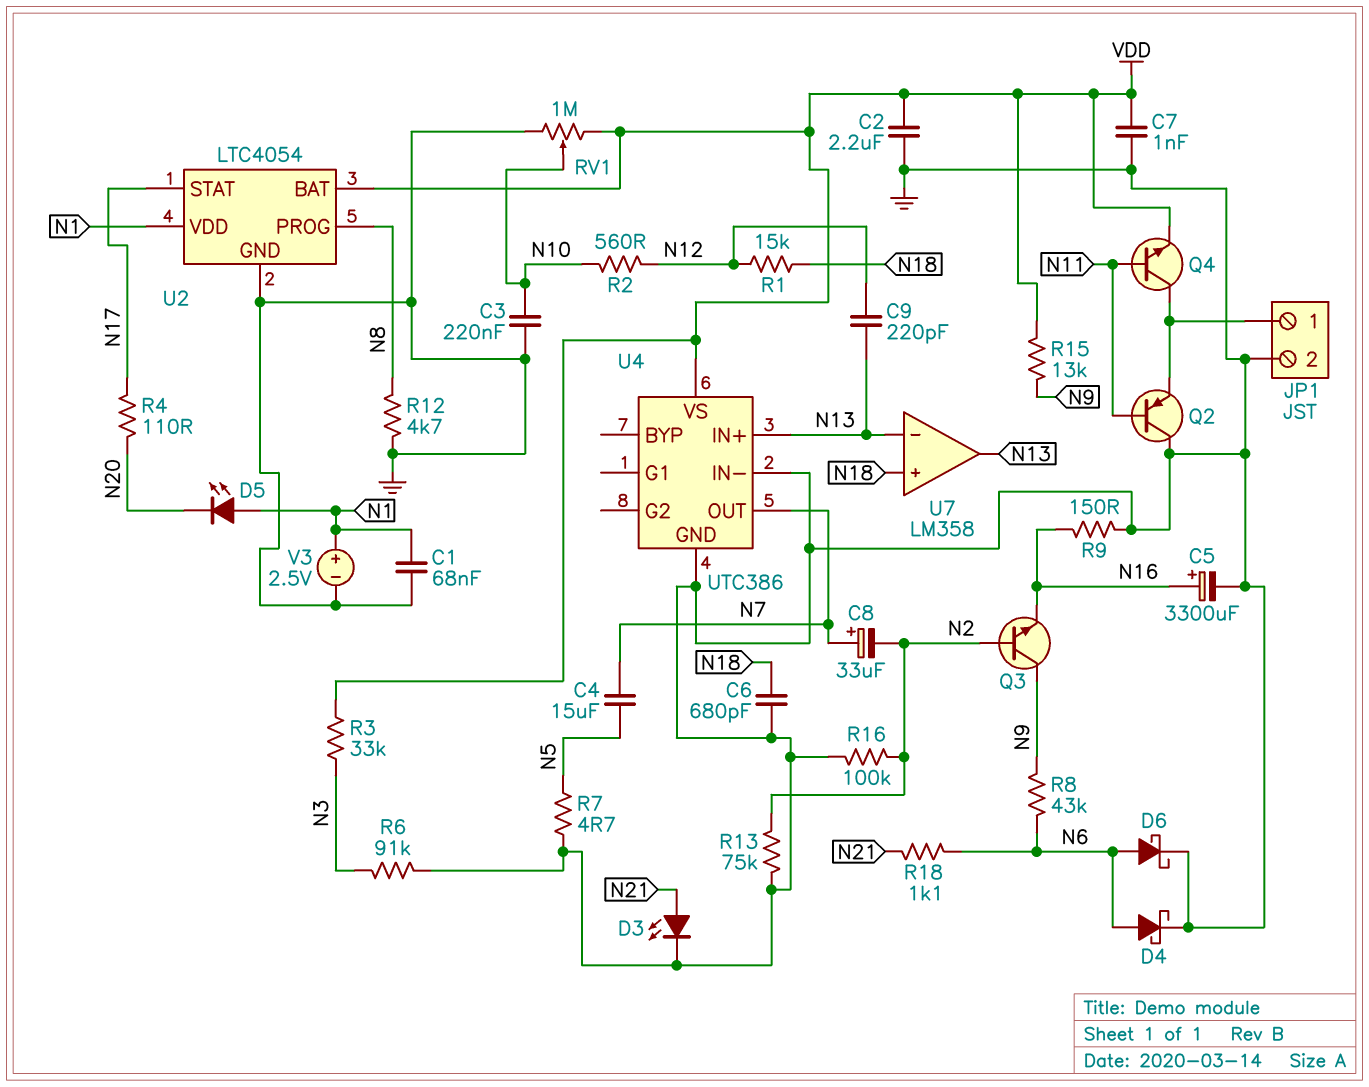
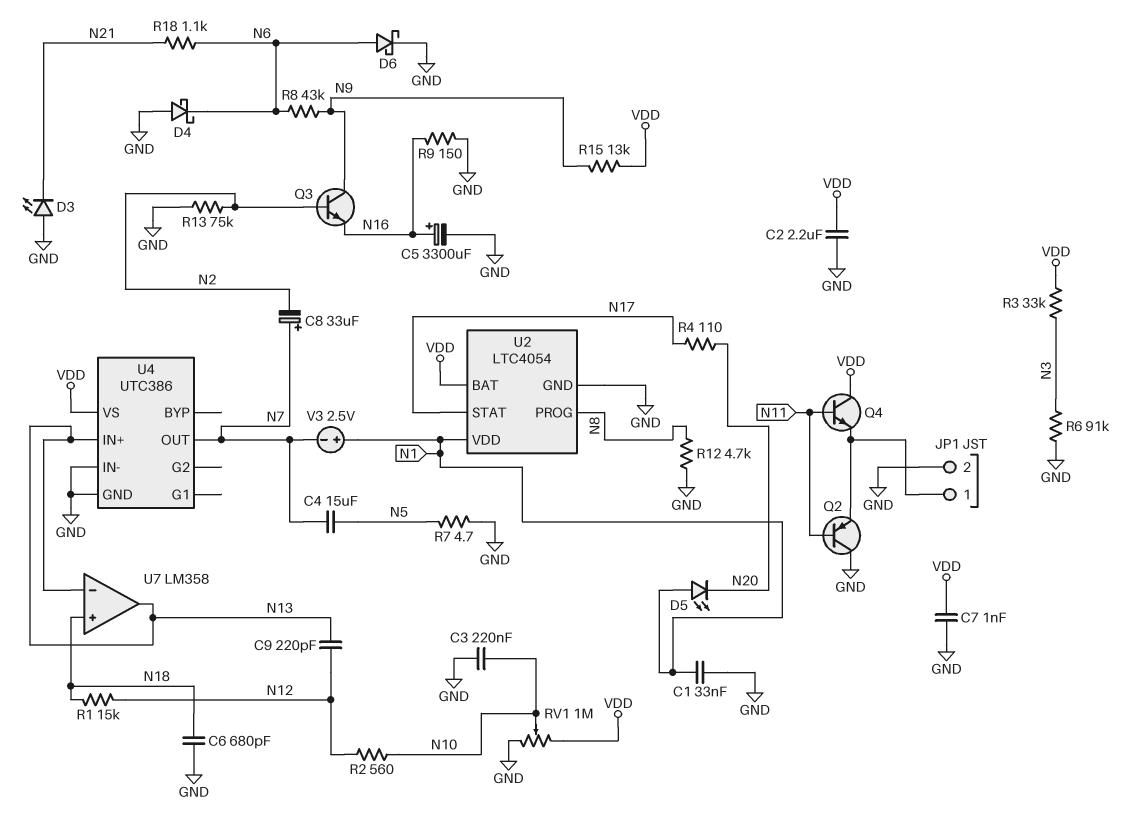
C1: 68nF (GND, N1) -> 33nF (GND, N1)
D3: LED (A N21, K GND) -> LED (A GND, K N21)
D4: schottky (A N6, K GND) -> schottky (A GND, K N6)
Q4: NPN (B N11, C JP1/1, E VDD) -> NPN (B N11, C VDD, E JP1/1)
R16: 100k (GND, N2) -> none
V3: 2.5V (plus N1, minus GND) -> 2.5V (plus N1, minus N7)

